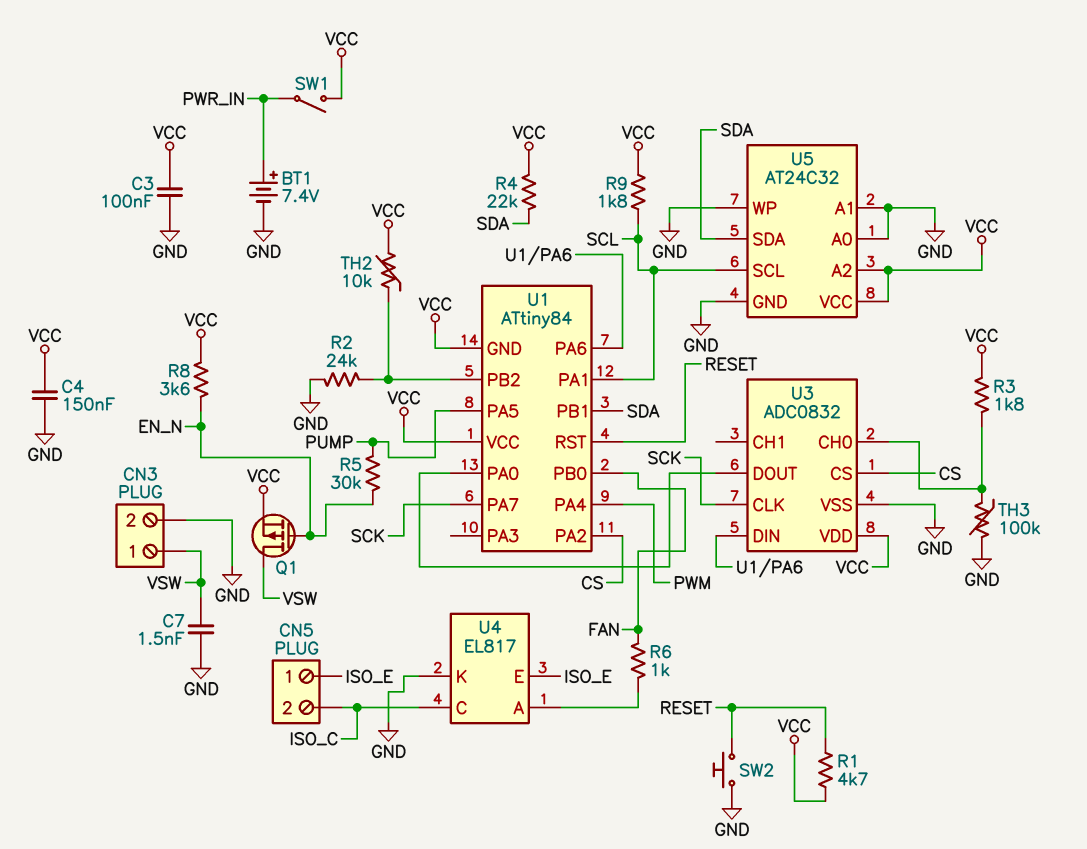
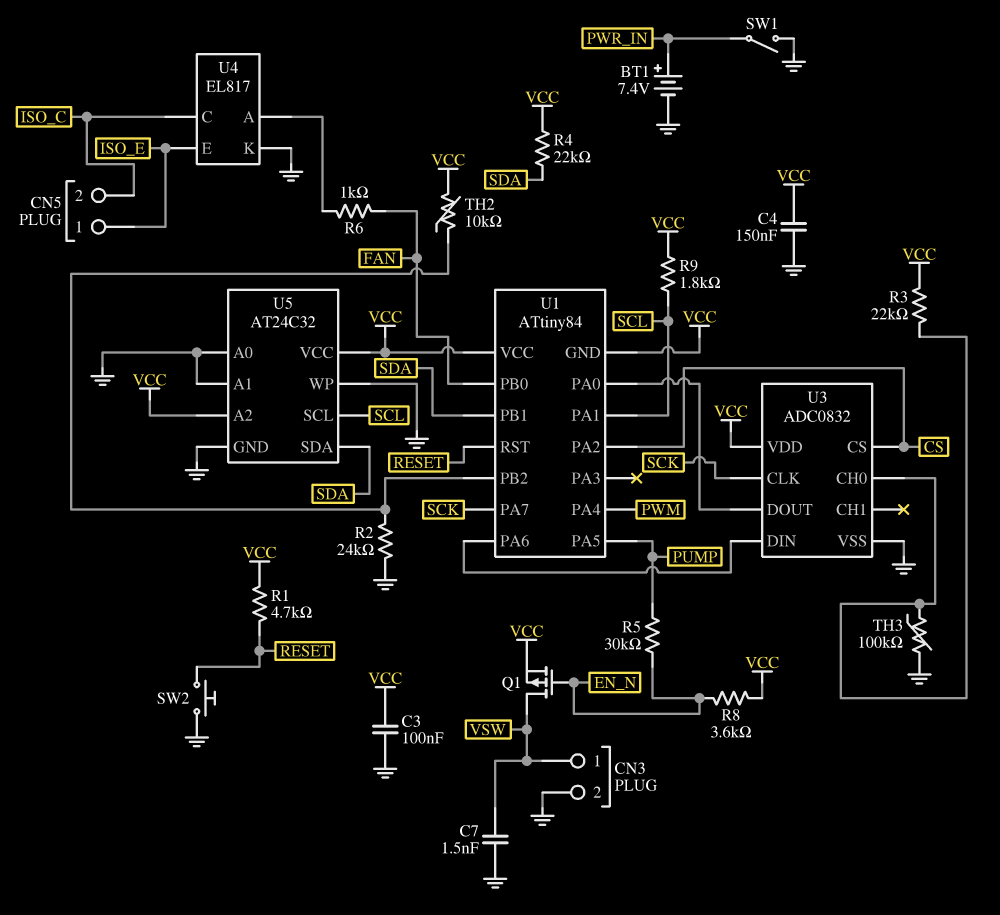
R3: 1.8k (U3/CH0, VCC) -> 22k (U3/CH0, VCC)
SW1: switch (PWR_IN, VCC) -> switch (GND, PWR_IN)

